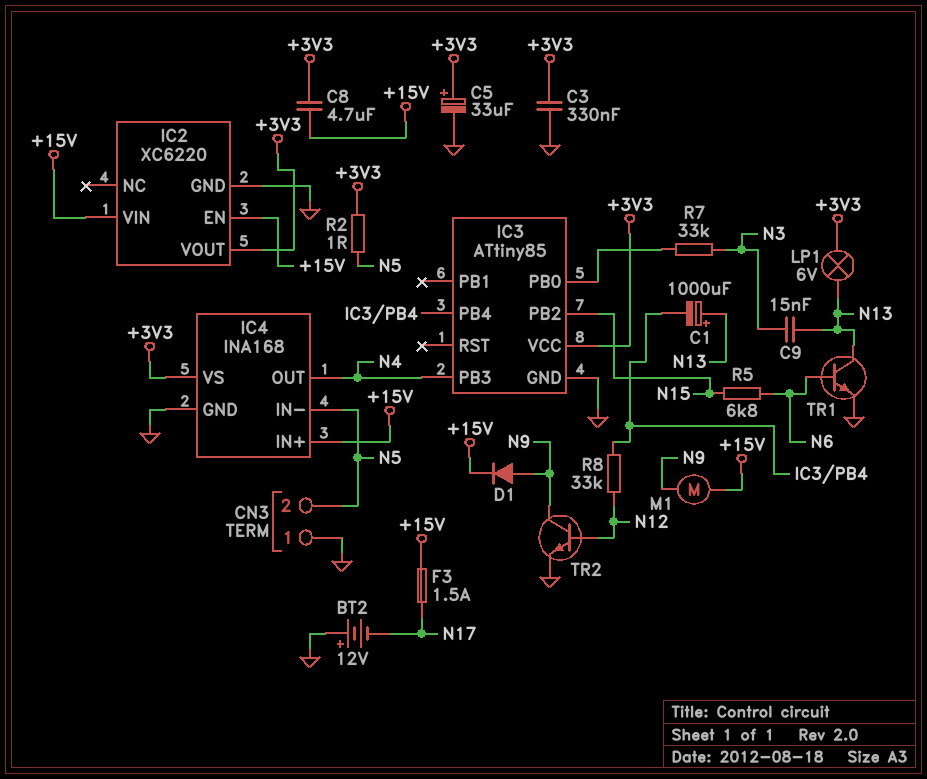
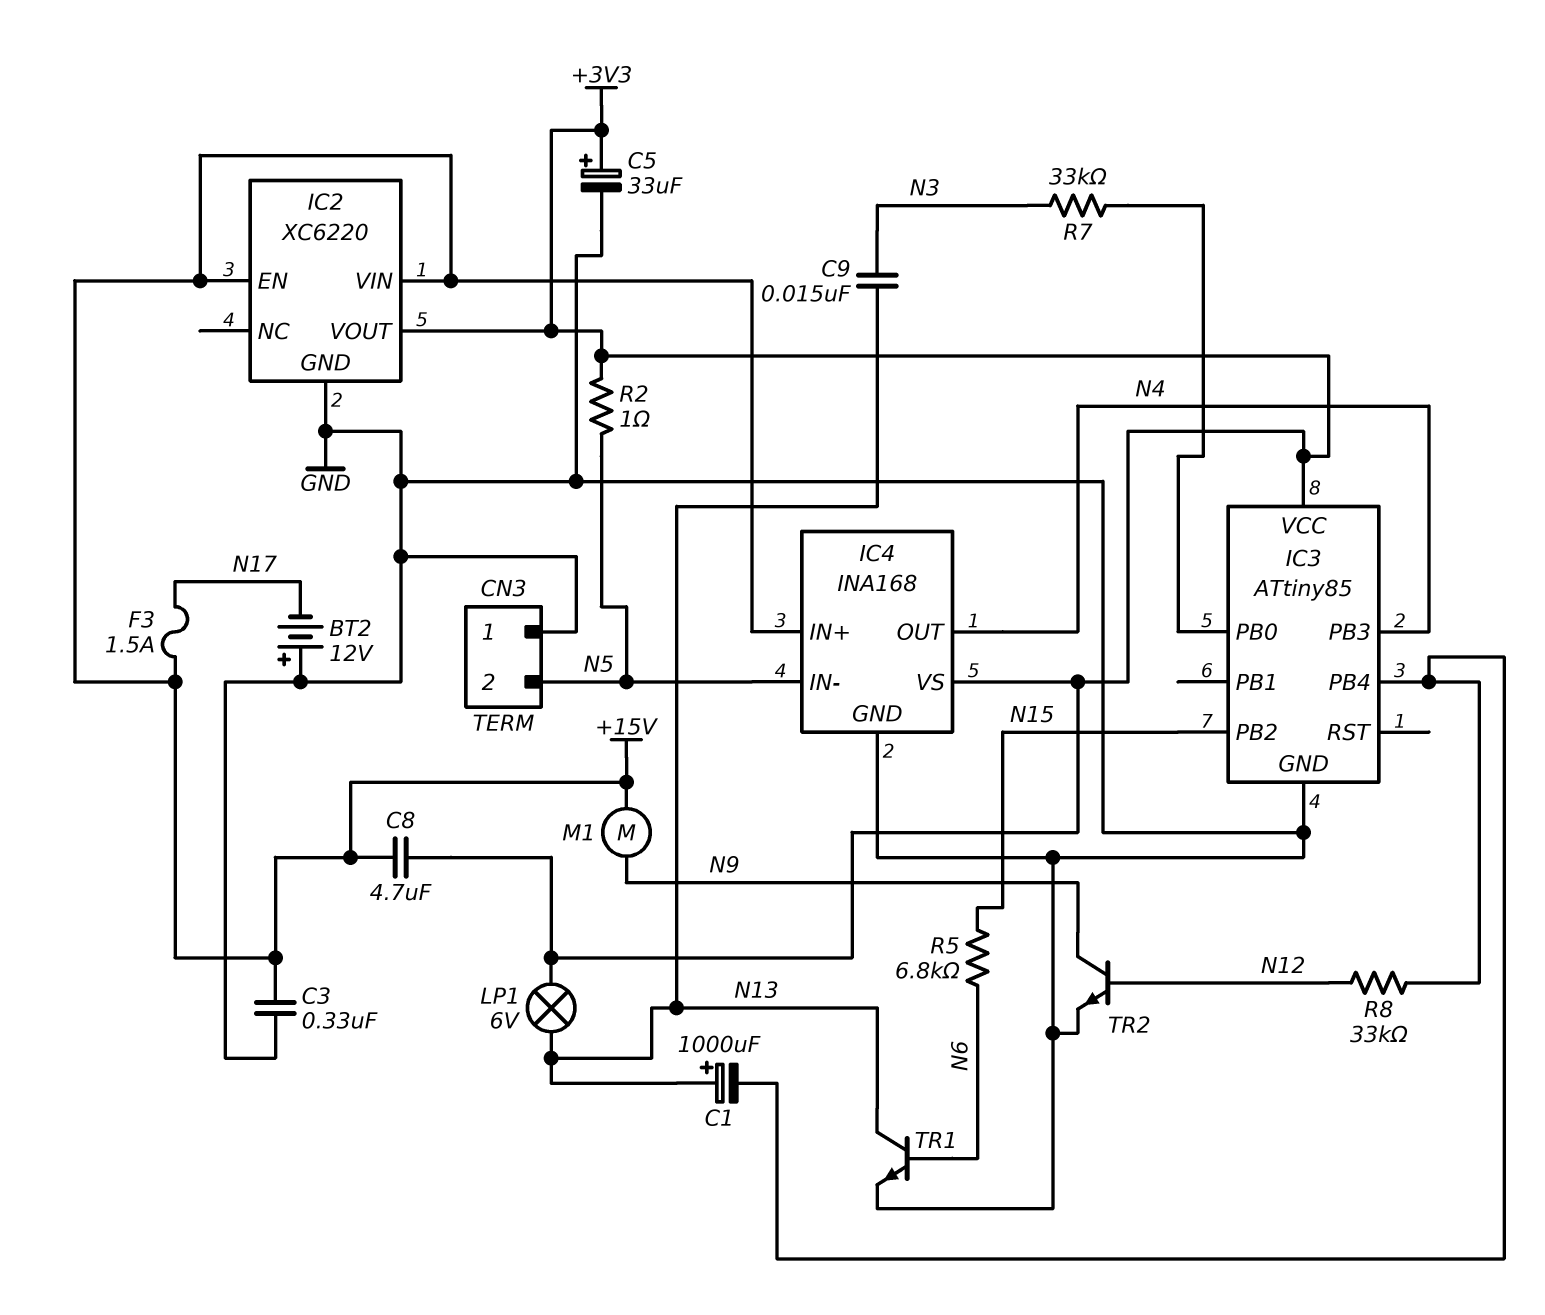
C3: 330nF (+3V3, GND) -> 330nF (+15V, GND)
D1: diode (A N9, K +15V) -> none

